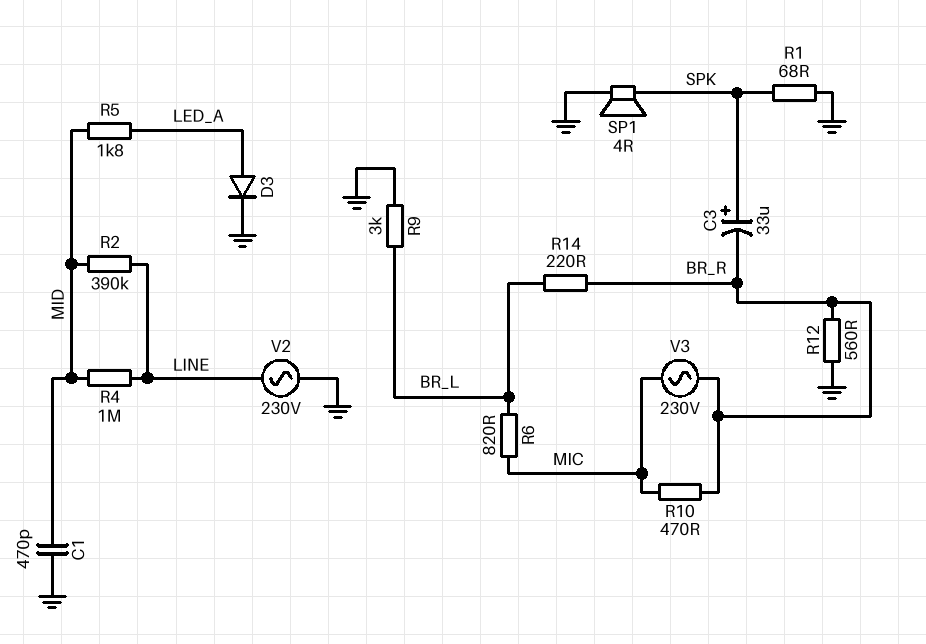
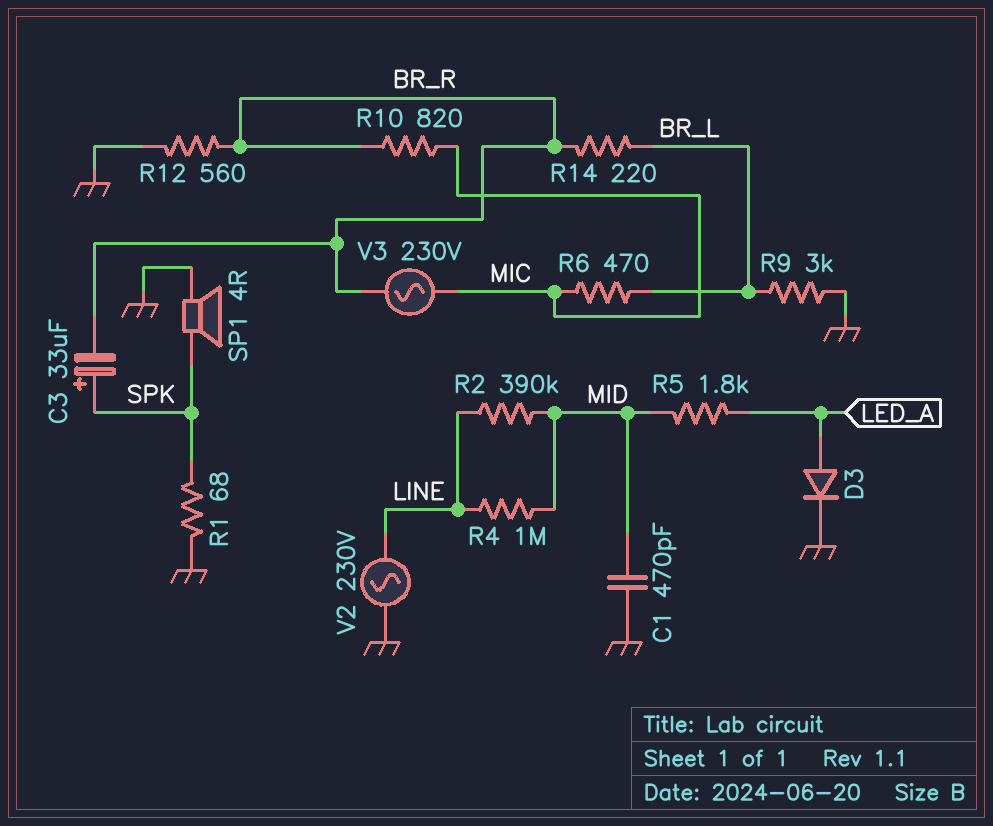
R6: 820 (BR_L, MIC) -> 470 (BR_L, MIC)
R10: 470 (BR_R, MIC) -> 820 (BR_R, MIC)

